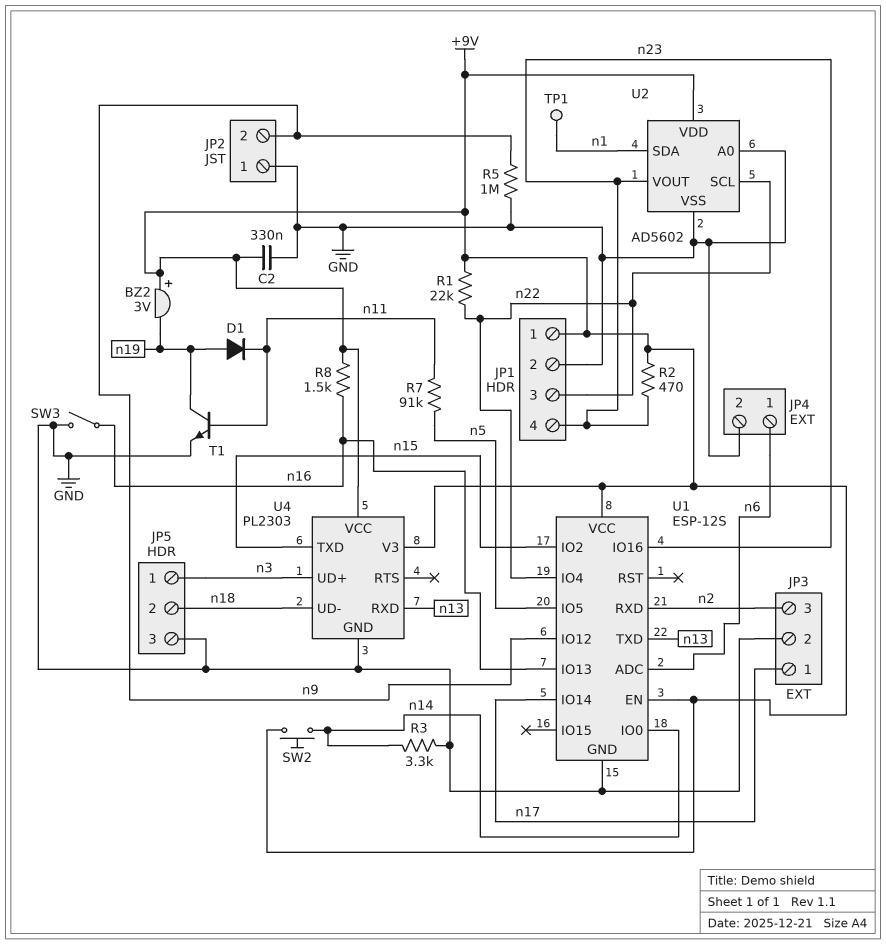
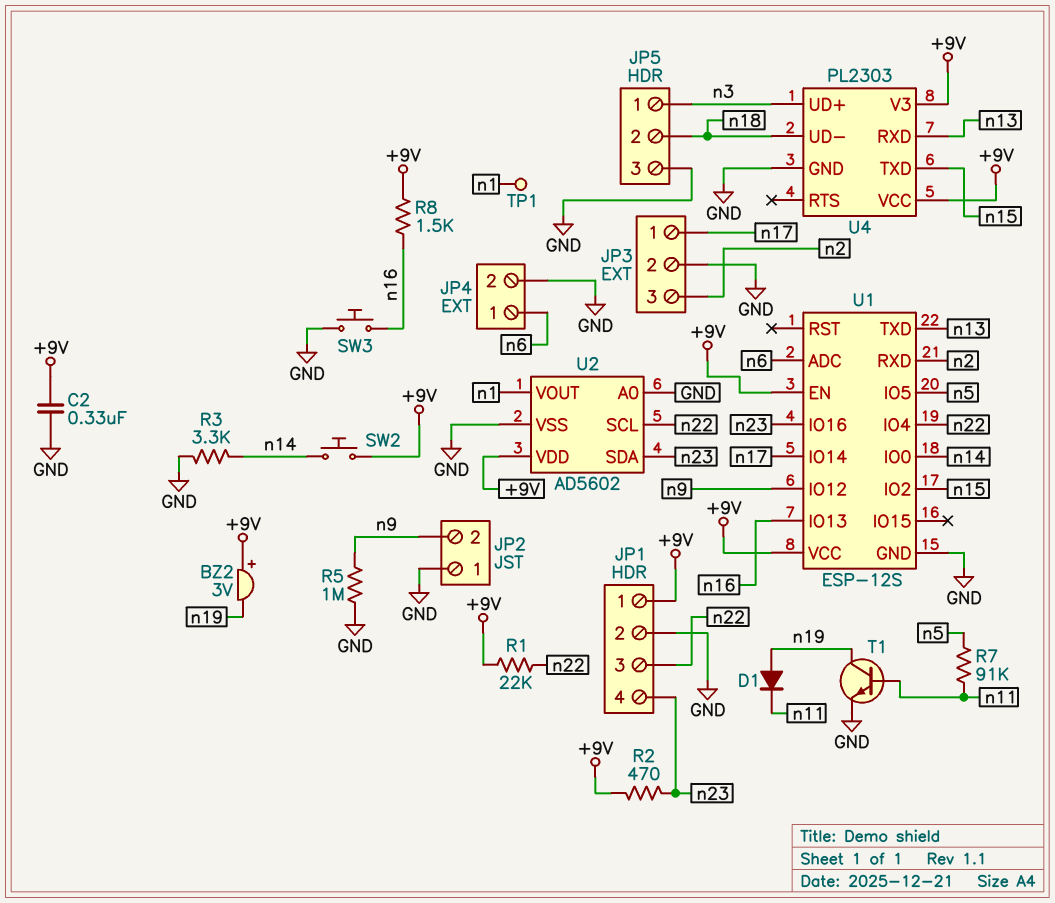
SW3: switch (GND, n16) -> button (GND, n16)
U2 pin SDA: n1 -> n23
U2 pin VOUT: n23 -> n1

